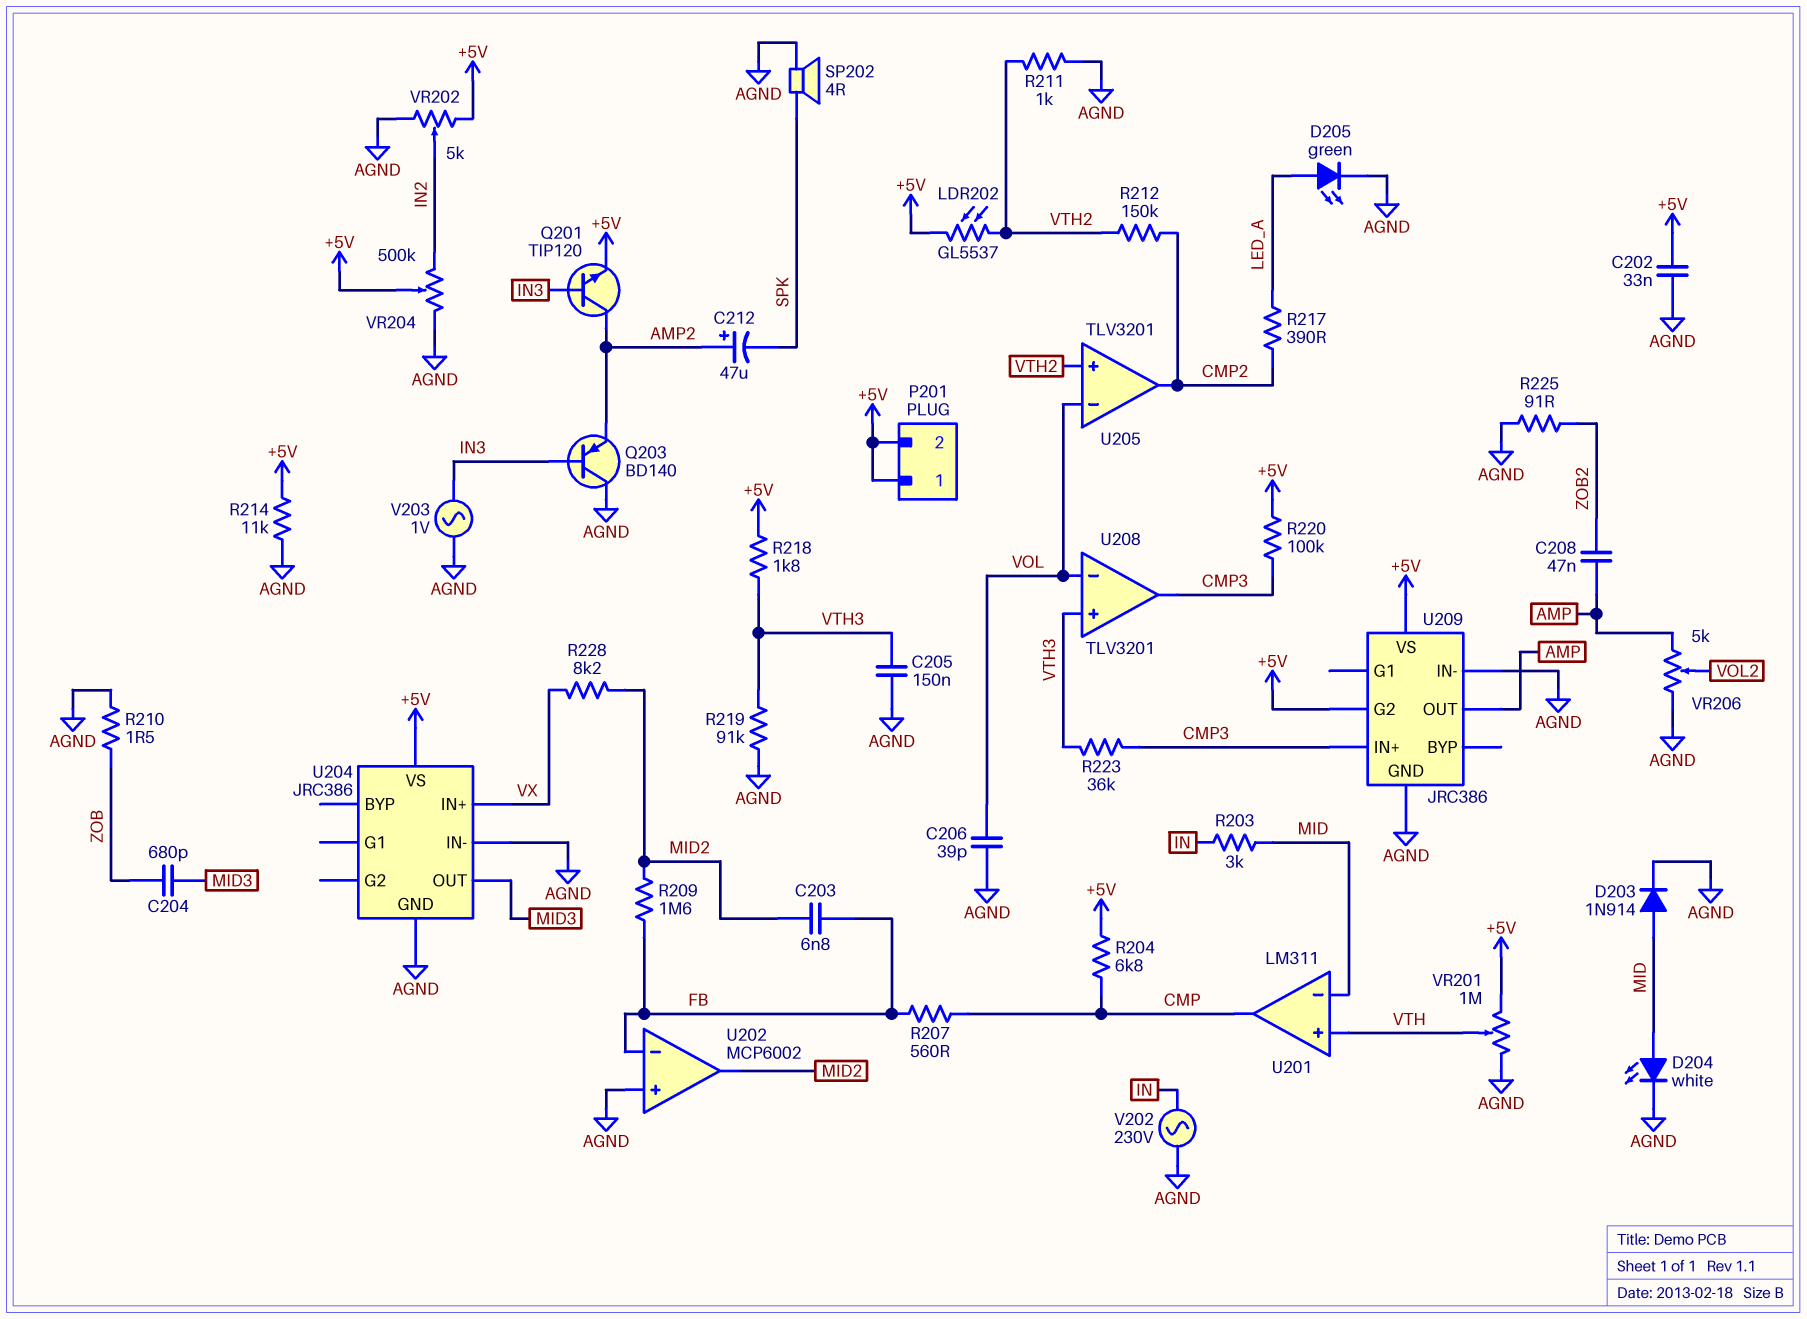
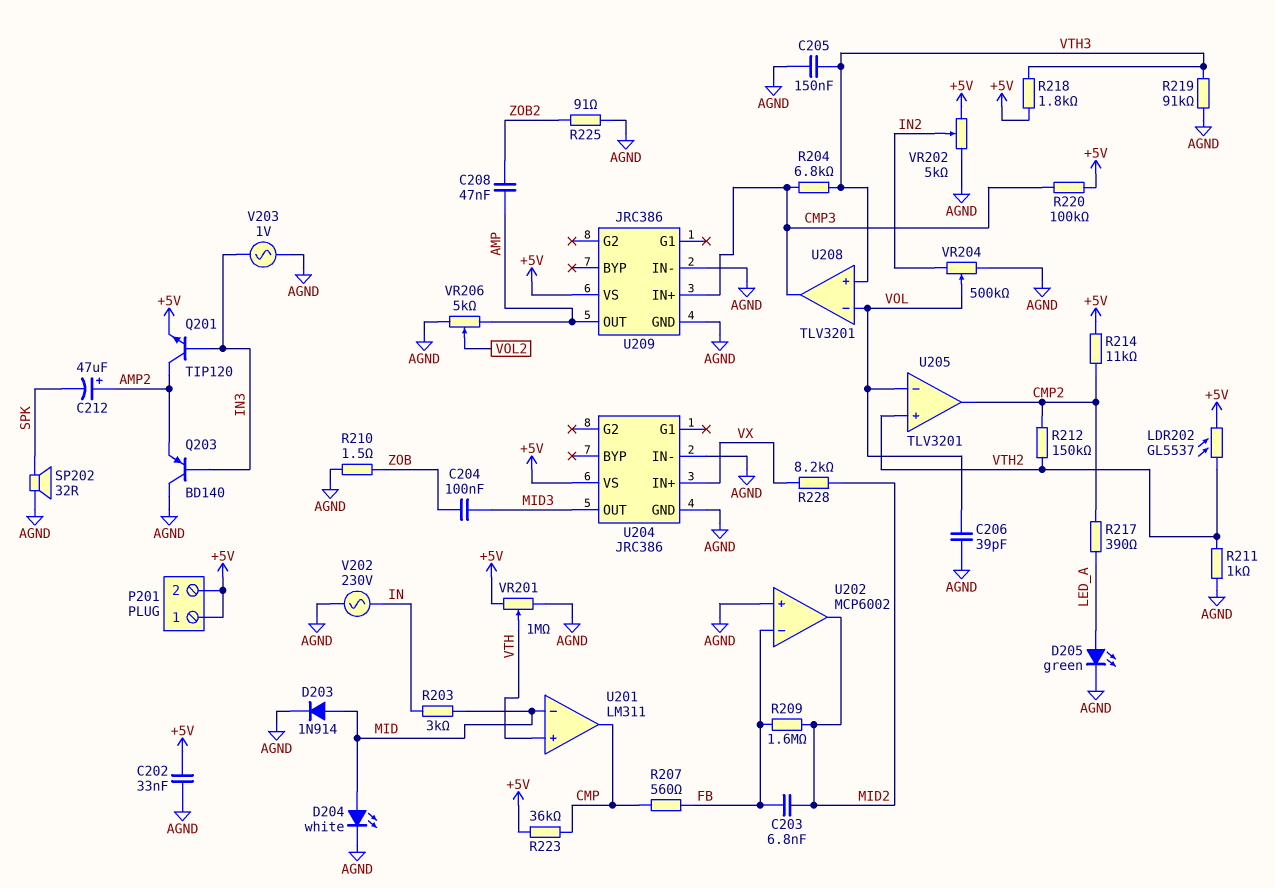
C204: 680pF (MID3, ZOB) -> 100nF (MID3, ZOB)
R204: 6.8k (+5V, CMP) -> 6.8k (CMP3, VTH3)
R214: 11k (+5V, AGND) -> 11k (+5V, CMP2)
R223: 36k (CMP3, VTH3) -> 36k (+5V, CMP)
SP202: speaker 4R (AGND, SPK) -> speaker 32R (AGND, SPK)
U209 pin G2: +5V -> none
VR204: 500k (AGND, IN2, wiper +5V) -> 500k (AGND, IN2, wiper VOL)

